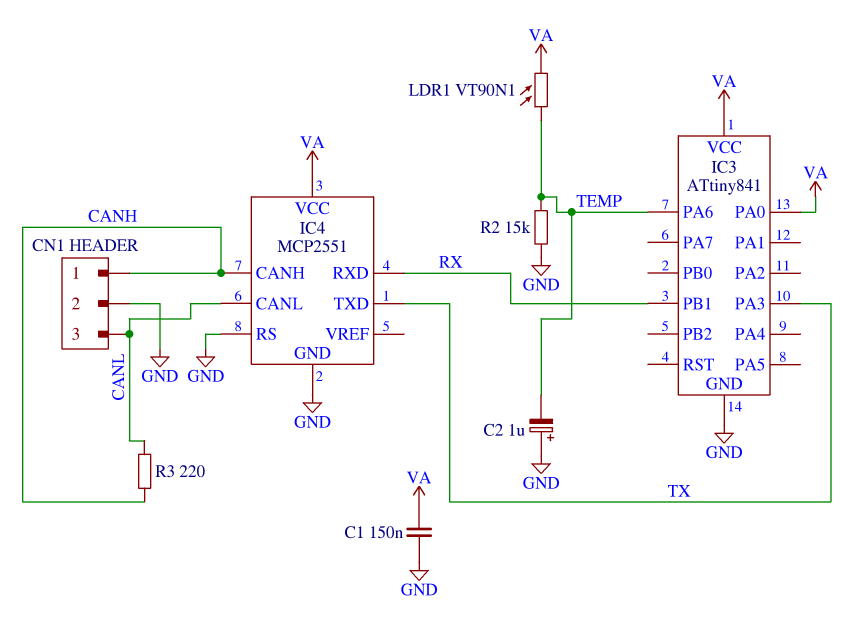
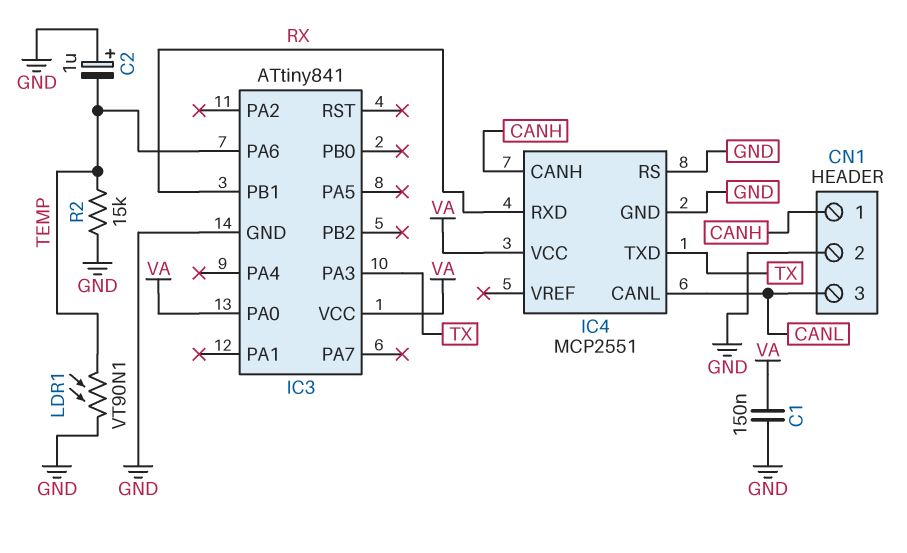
LDR1: VT90N1 (TEMP, VA) -> VT90N1 (GND, TEMP)
R3: 220 (CANH, CANL) -> none

